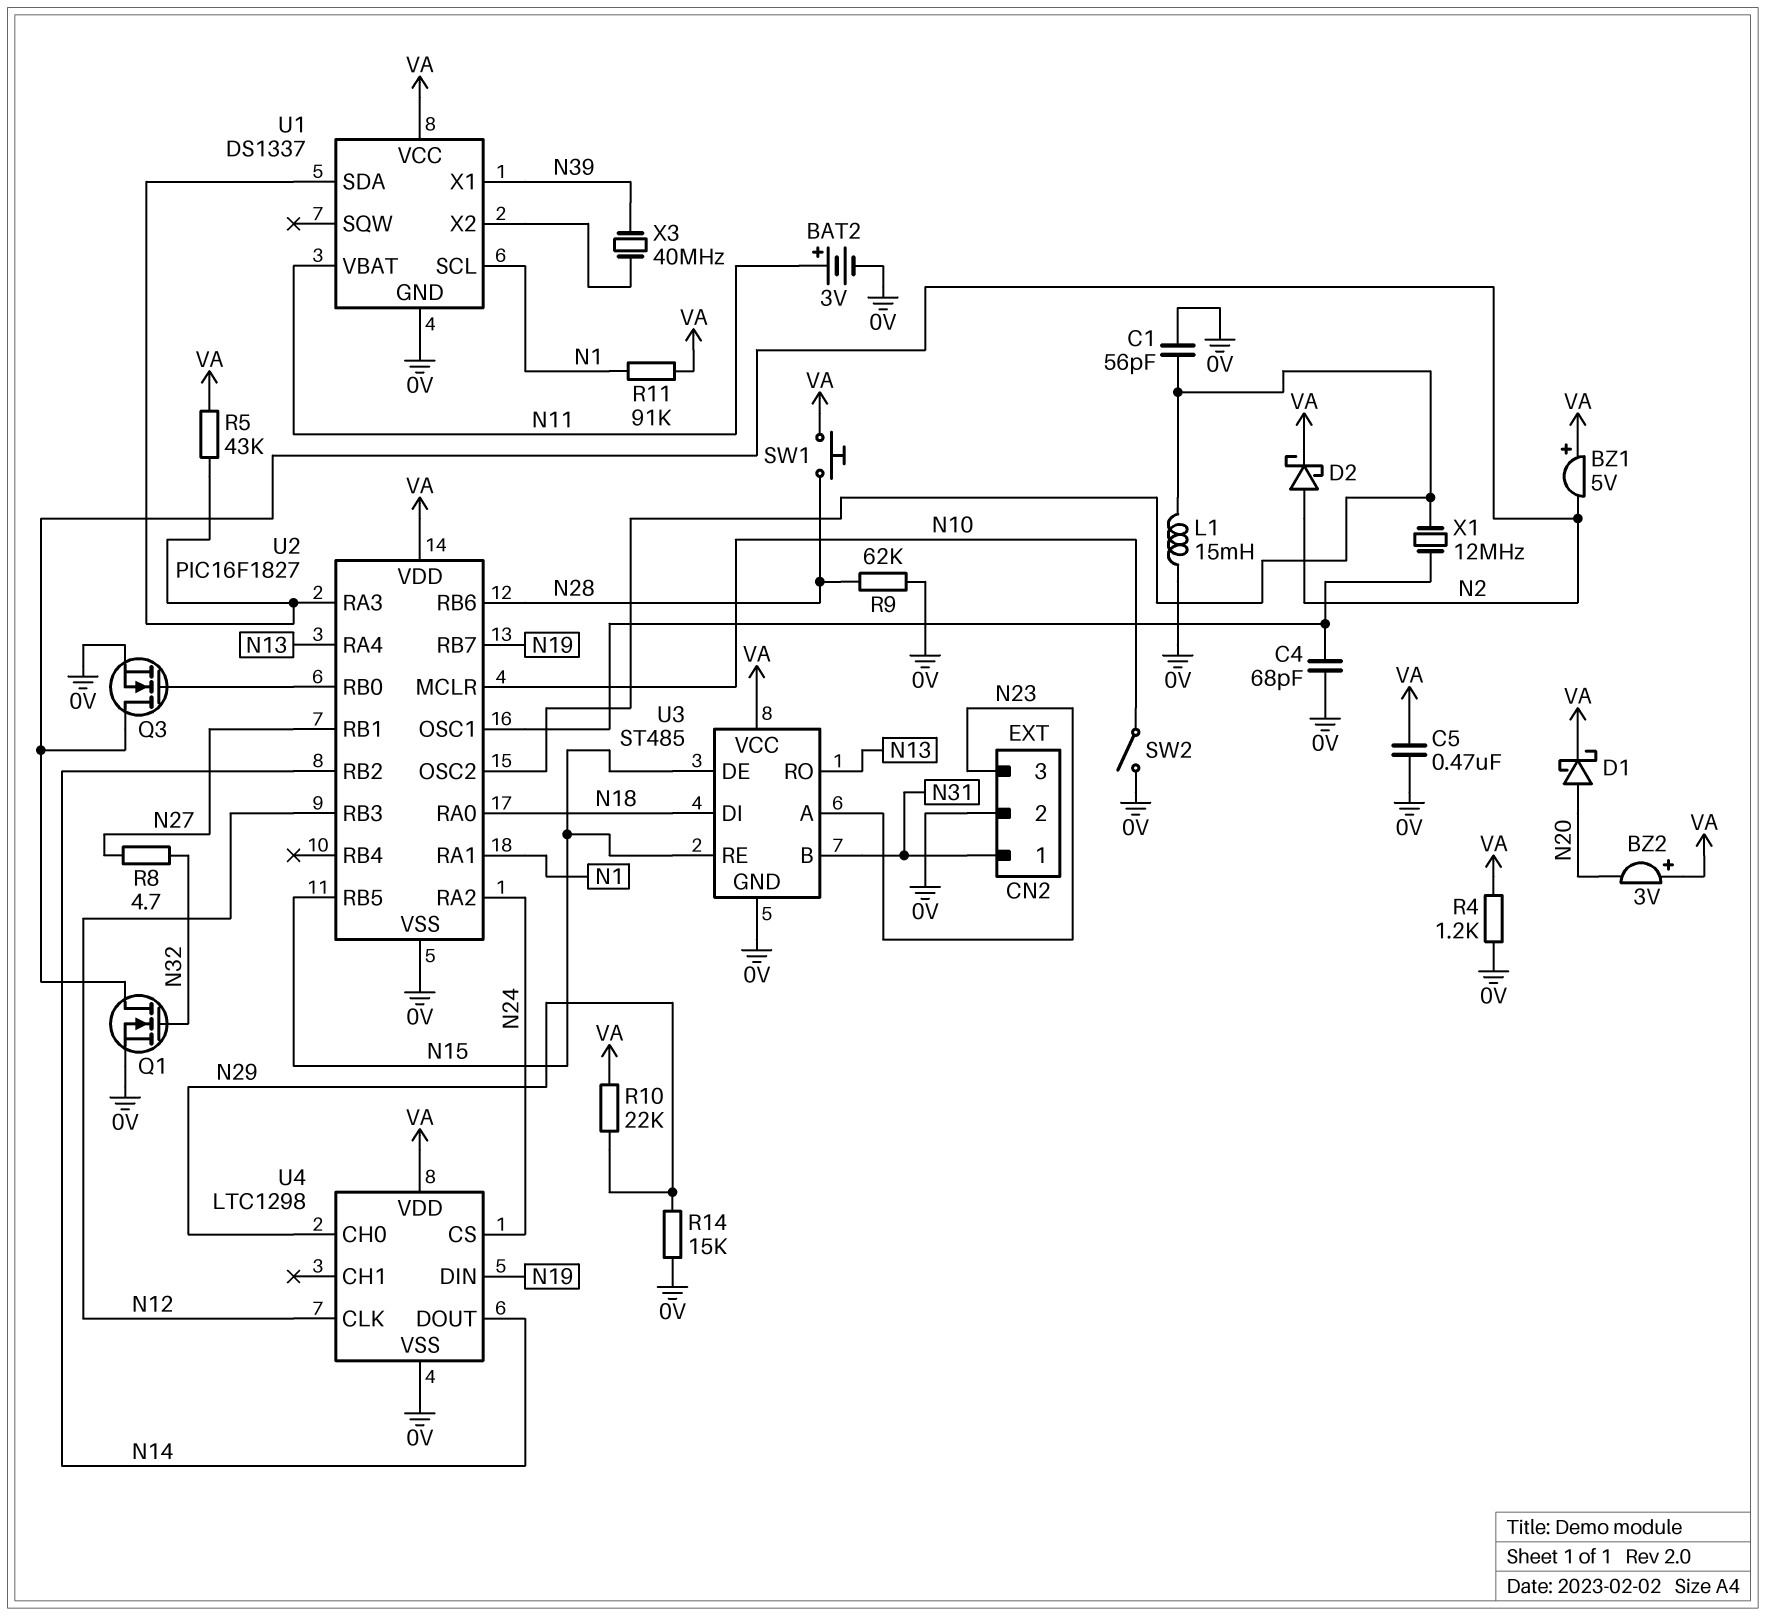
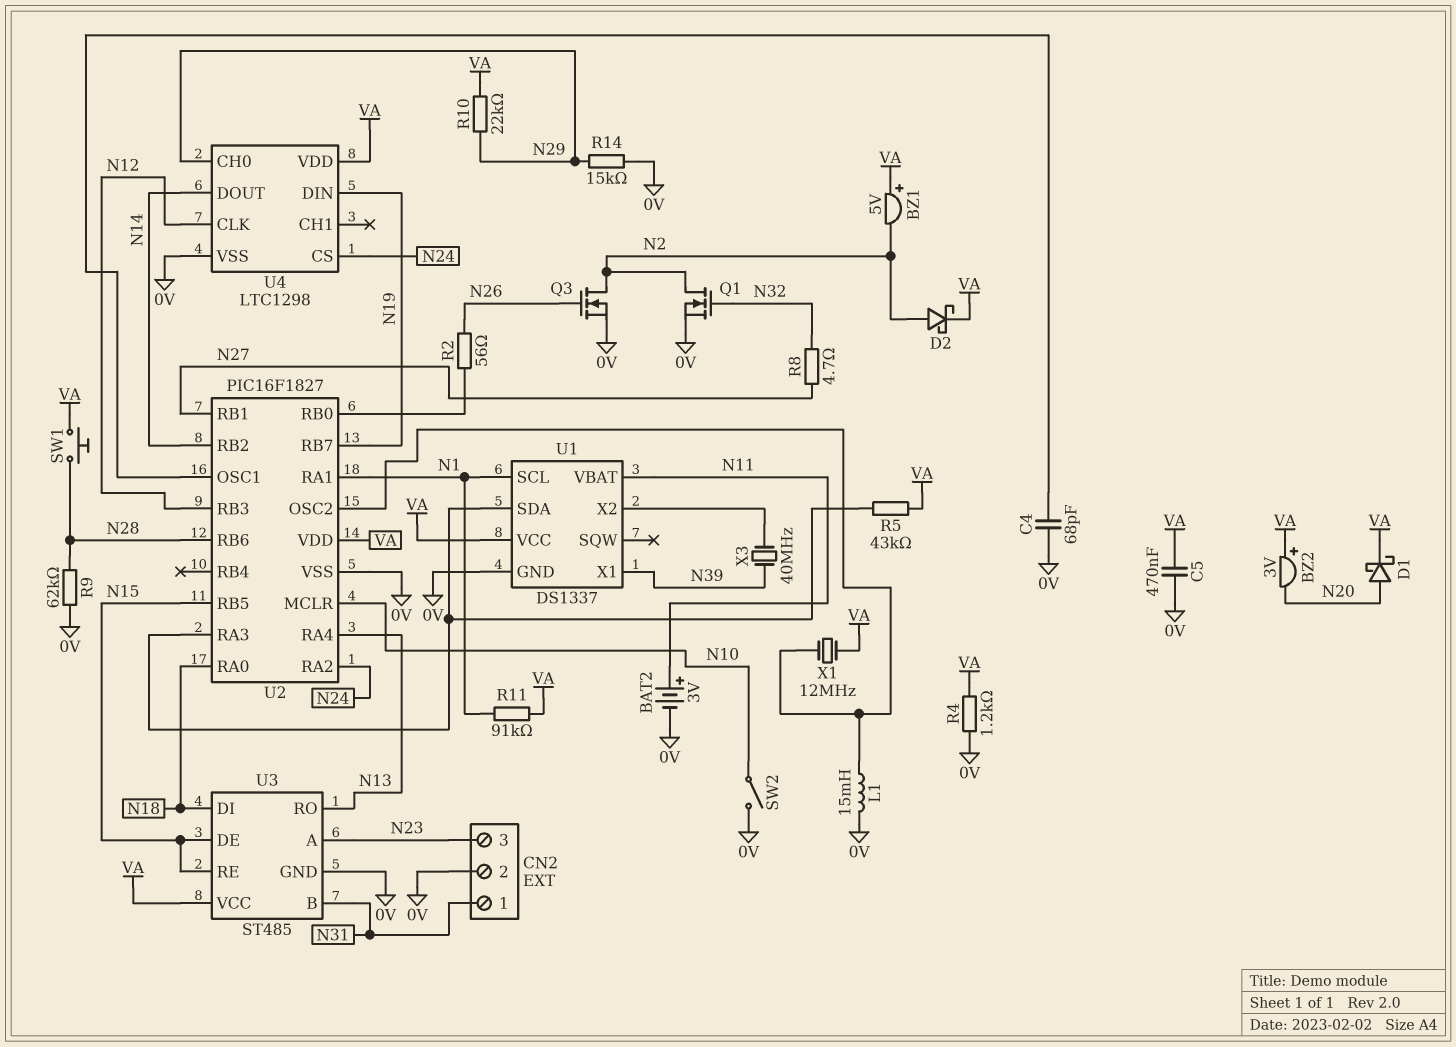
C1: 56pF (0V, U2/OSC2) -> none
Q3: NMOS (G U2/RB0, D N2, S 0V) -> NMOS (G N26, D N2, S 0V)
R2: none -> 56 (N26, U2/RB0)
X1: 12MHz (U2/OSC1, U2/OSC2) -> 12MHz (U2/OSC2, VA)

